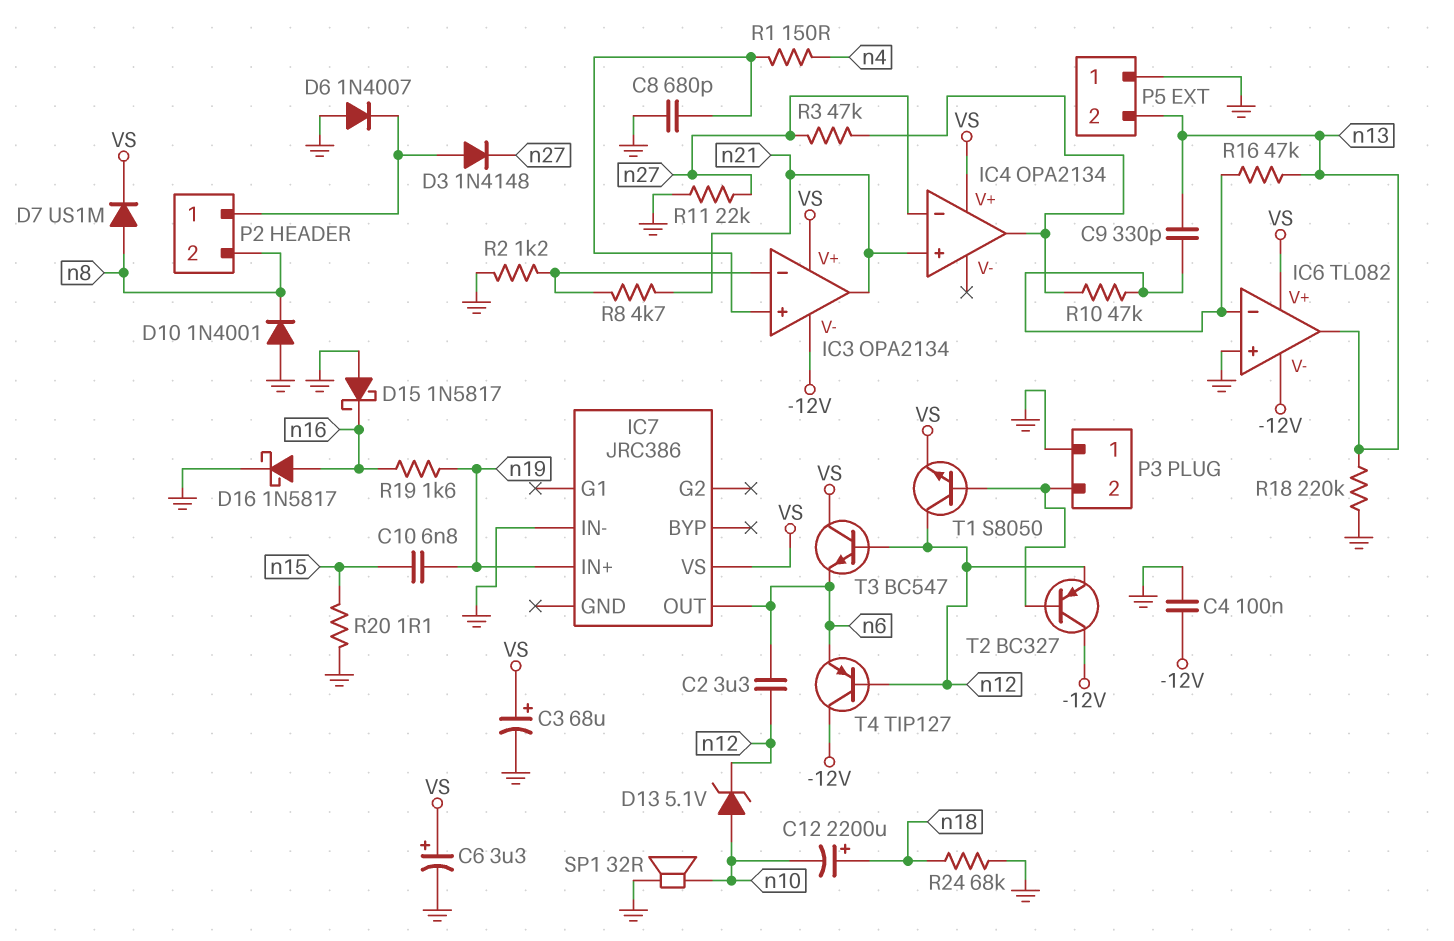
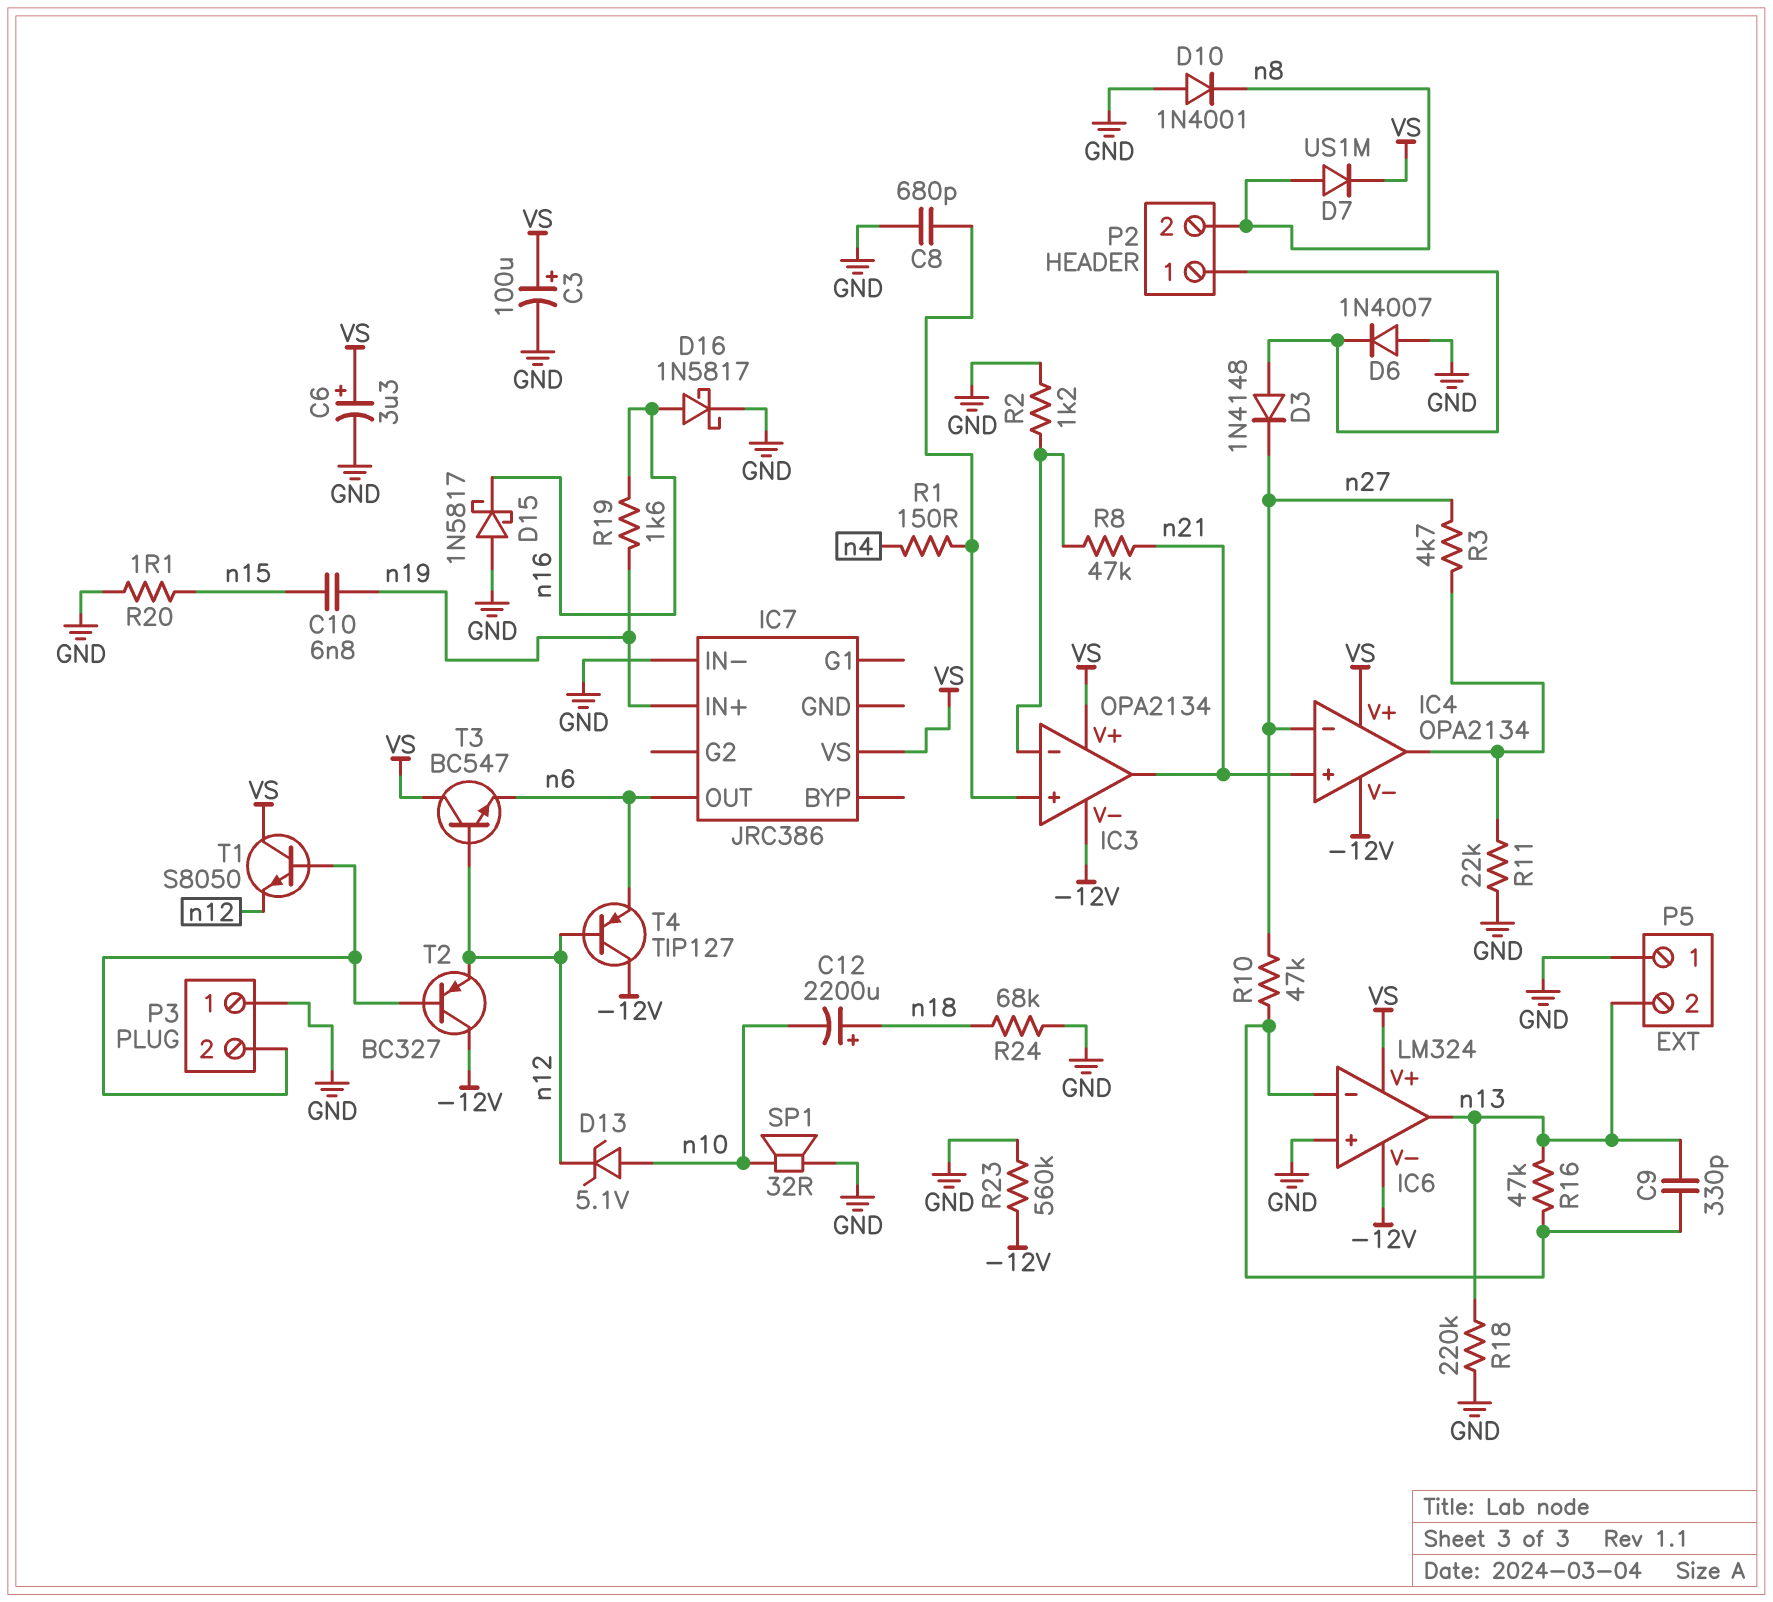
C2: 3.3uF (n6, n12) -> none
C3: 68uF (plus VS, minus GND) -> 100uF (plus VS, minus GND)
C4: 100nF (-12V, GND) -> none
IC4 pin V-: none -> -12V
IC6: TL082 -> LM324
R3: 47k (IC4/out, n27) -> 4.7k (IC4/out, n27)
R8: 4.7k (IC3/in-, n21) -> 47k (IC3/in-, n21)
R10: 47k (IC4/out, IC6/in-) -> 47k (IC6/in-, n27)
R11: 22k (GND, n27) -> 22k (GND, IC4/out)
R23: none -> 560k (-12V, GND)
T1: NPN S8050 (B P3/2, C n12, E VS) -> NPN S8050 (B P3/2, C VS, E n12)

